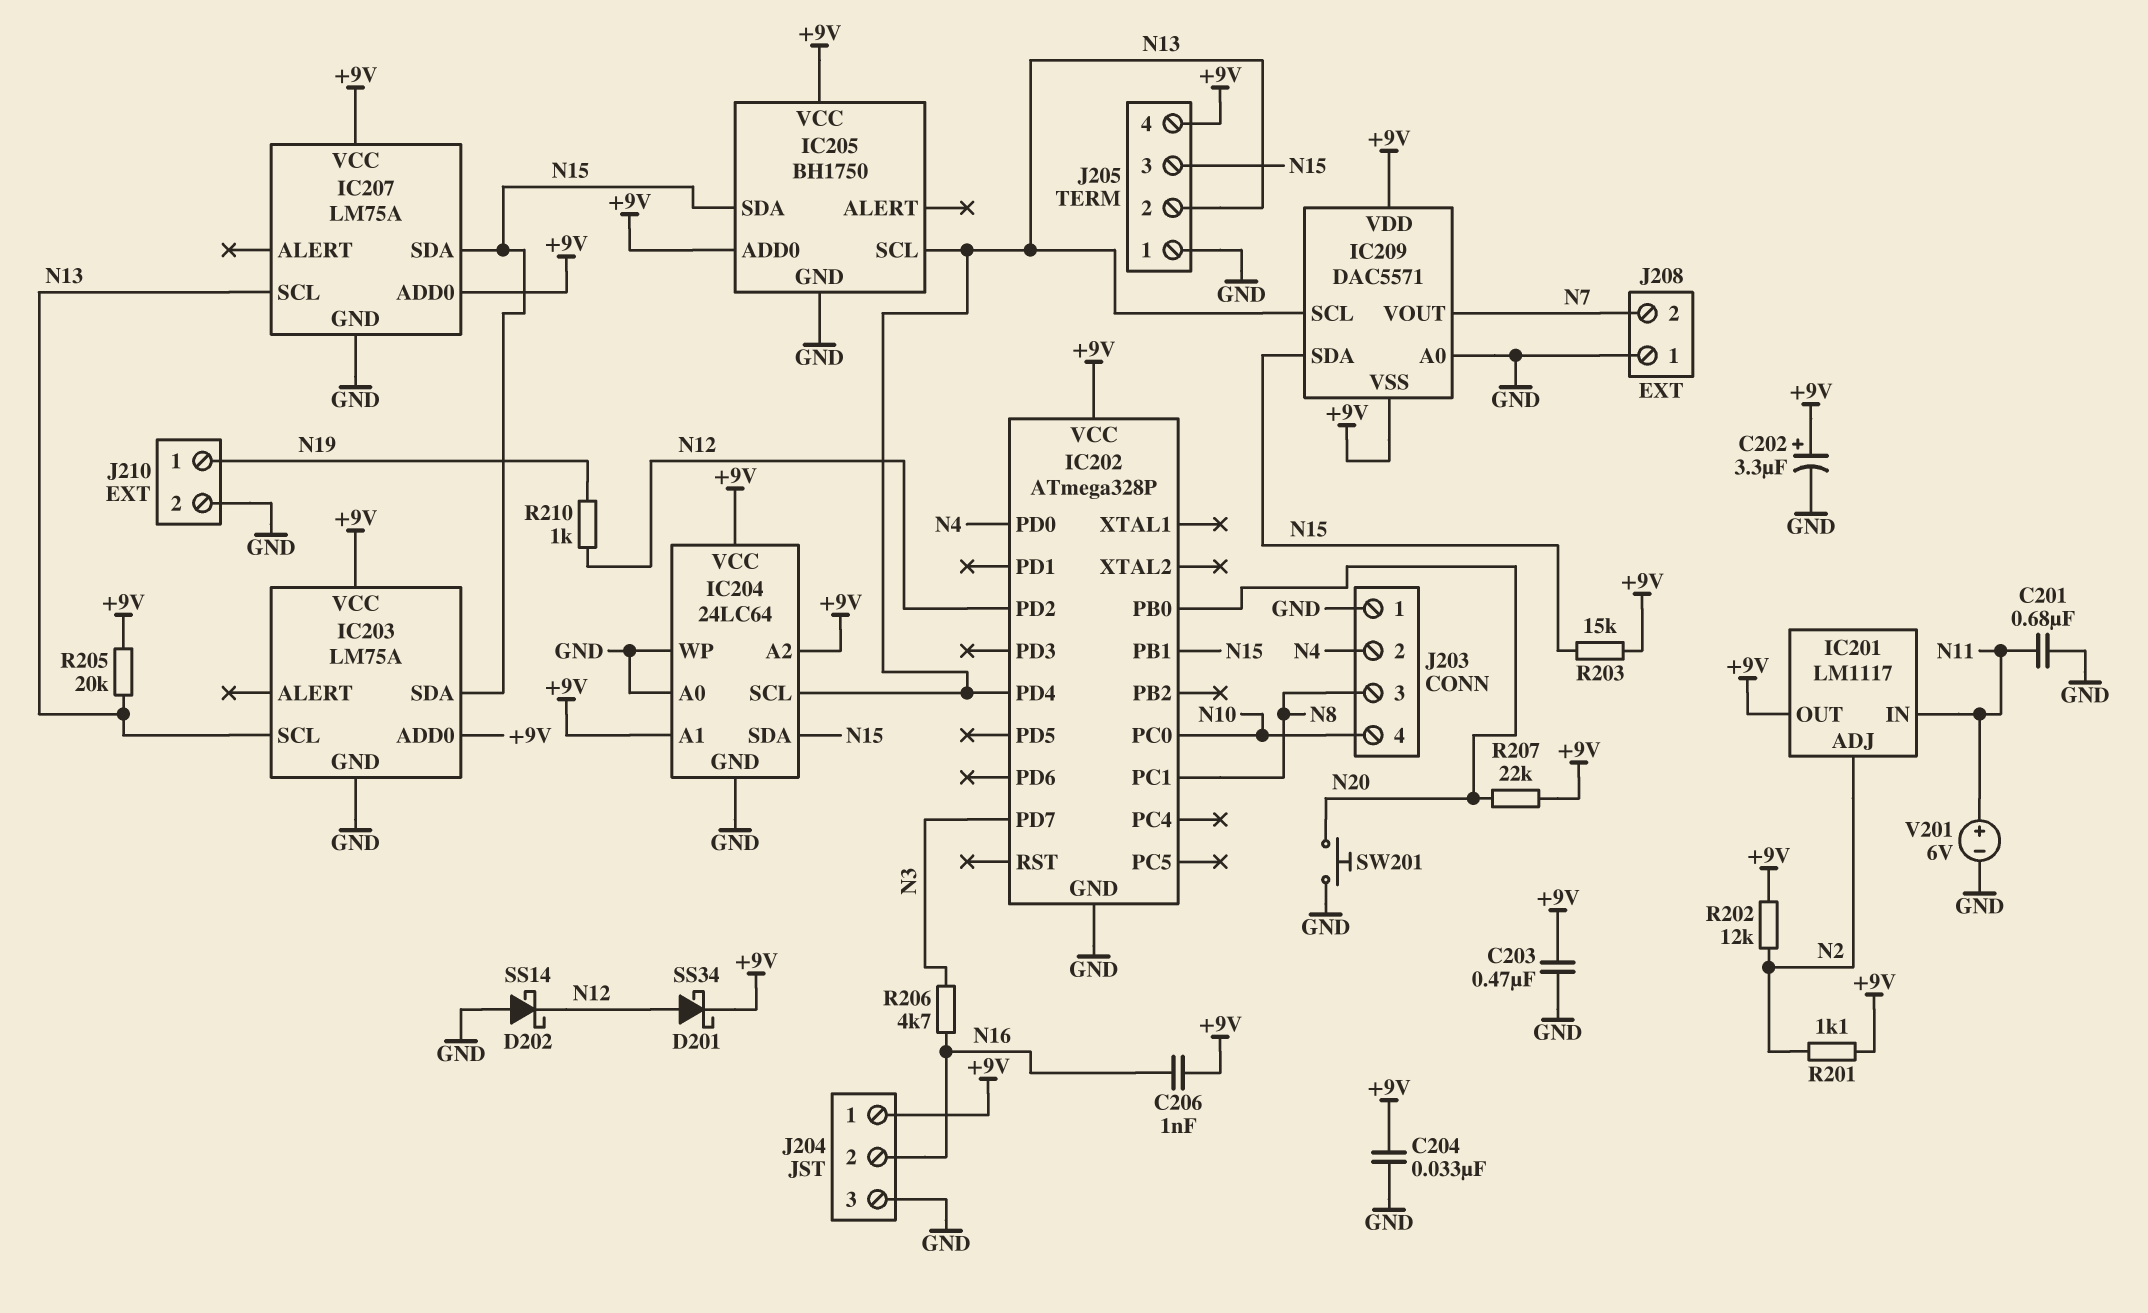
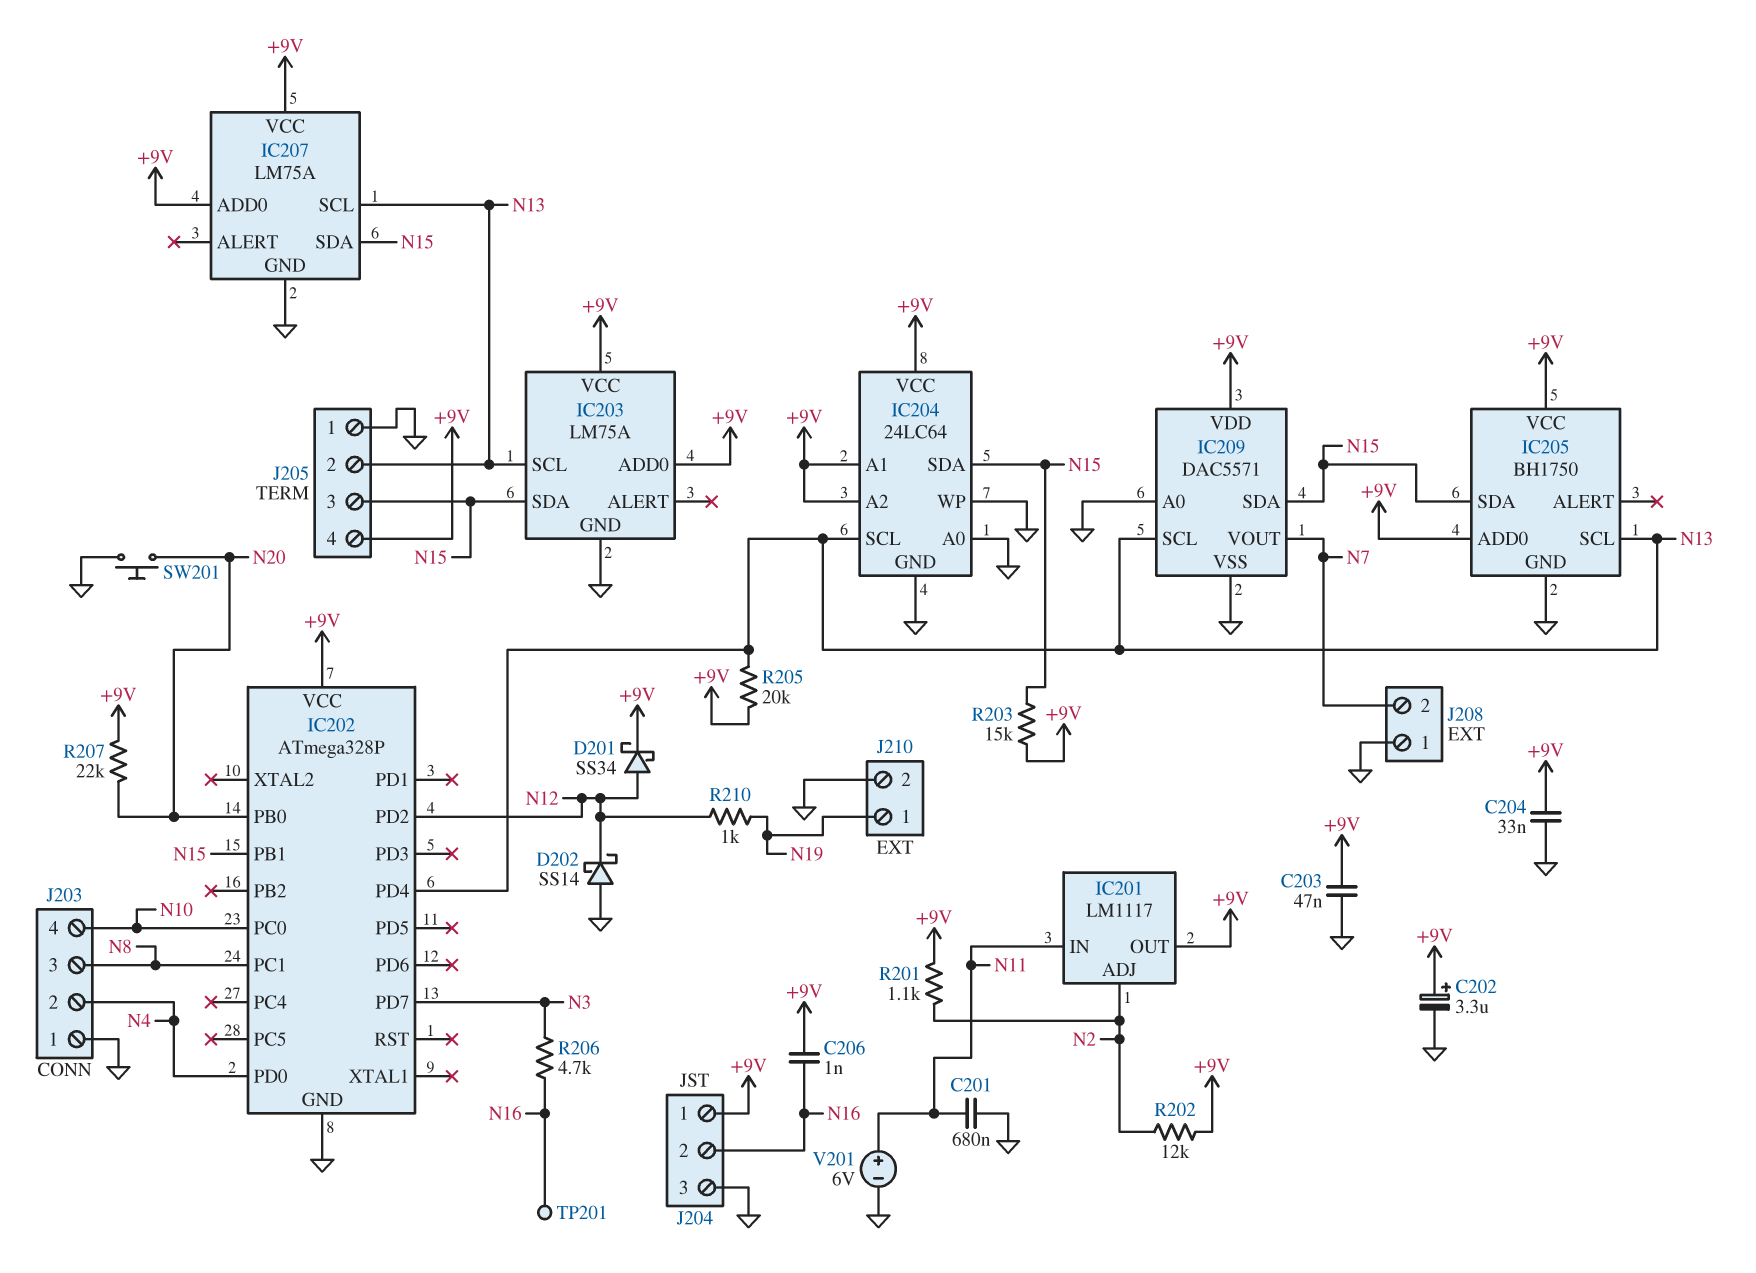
C203: 470nF (+9V, GND) -> 47nF (+9V, GND)
IC209 pin VSS: +9V -> GND
TP201: none -> test point (N16)

